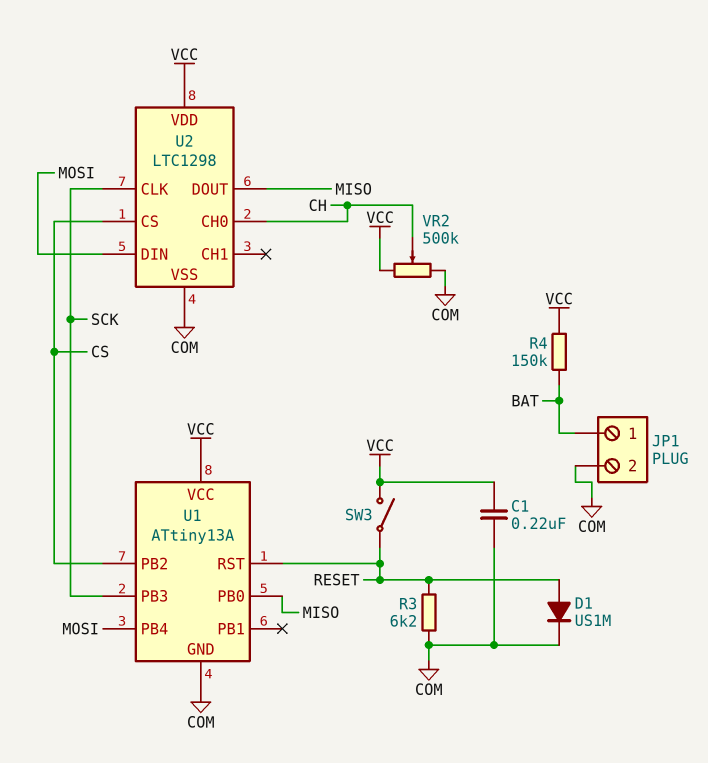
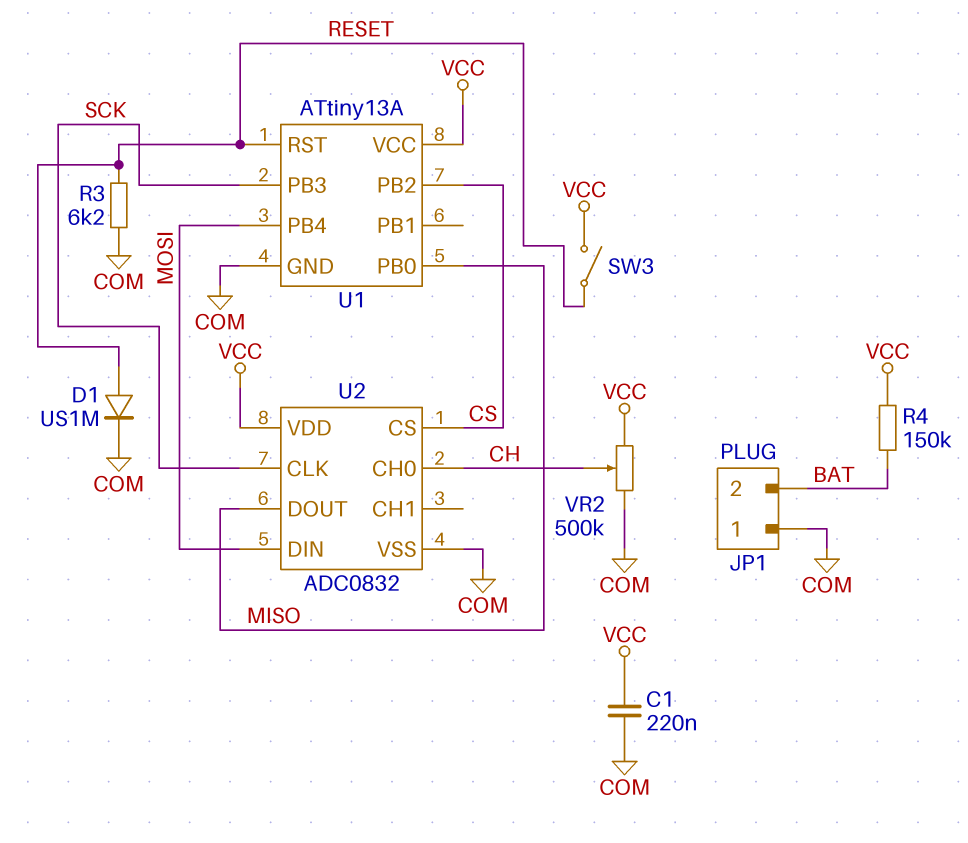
JP1 pin 1: BAT -> COM
JP1 pin 2: COM -> BAT
U2: LTC1298 -> ADC0832

